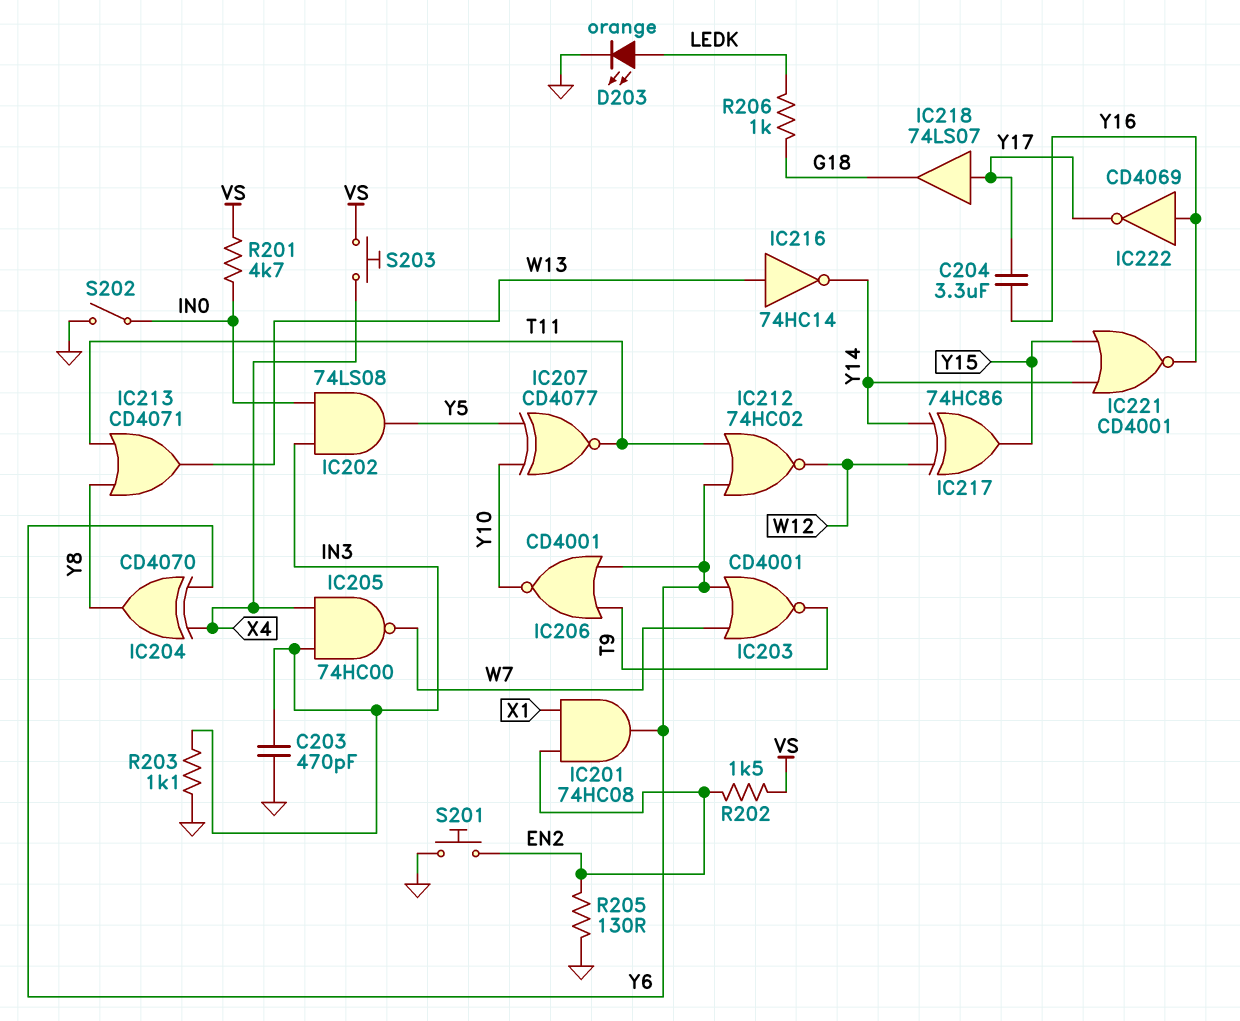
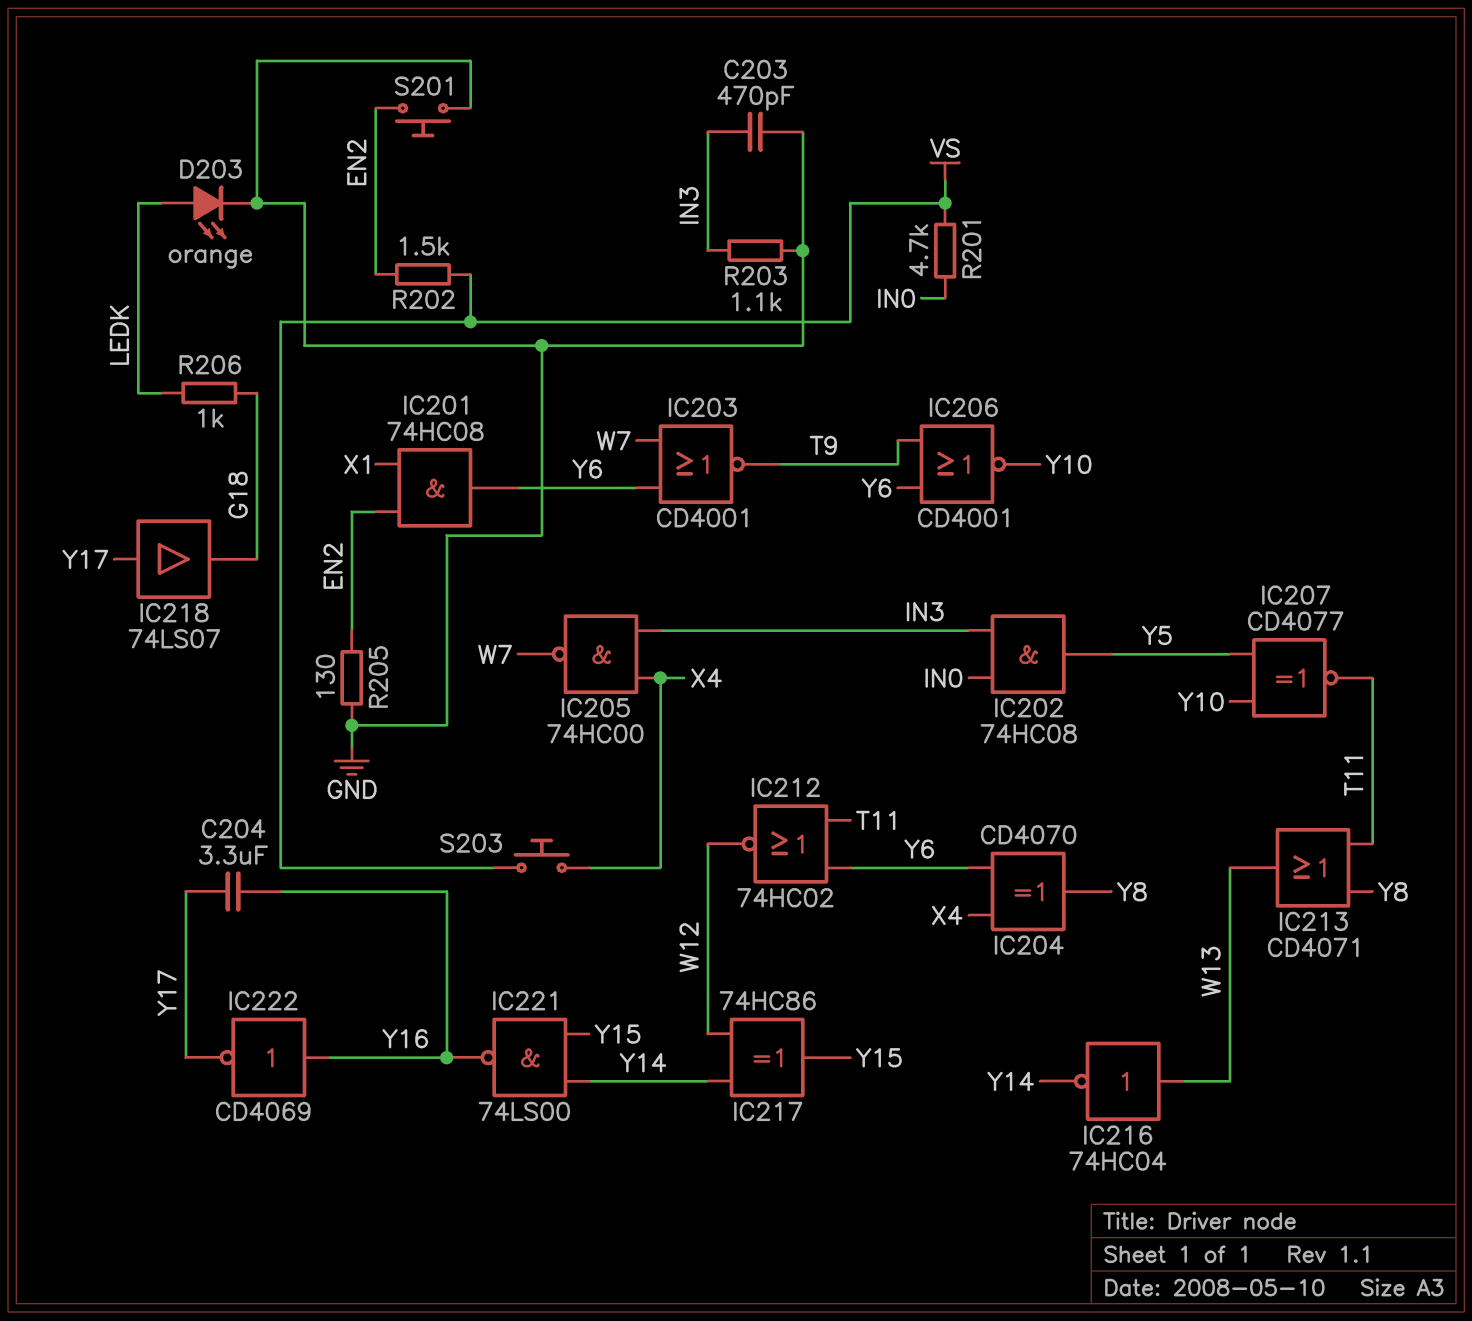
IC202: AND 74LS08 (in IN0, in IN3, out Y5) -> AND 74HC08 (in IN0, in IN3, out Y5)
IC216: NOT 74HC14 (in W13, out Y14) -> NOT 74HC04 (in W13, out Y14)
IC221: NOR CD4001 (in Y14, in Y15, out Y16) -> NAND 74LS00 (in Y14, in Y15, out Y16)
S202: switch (GND, IN0) -> none

